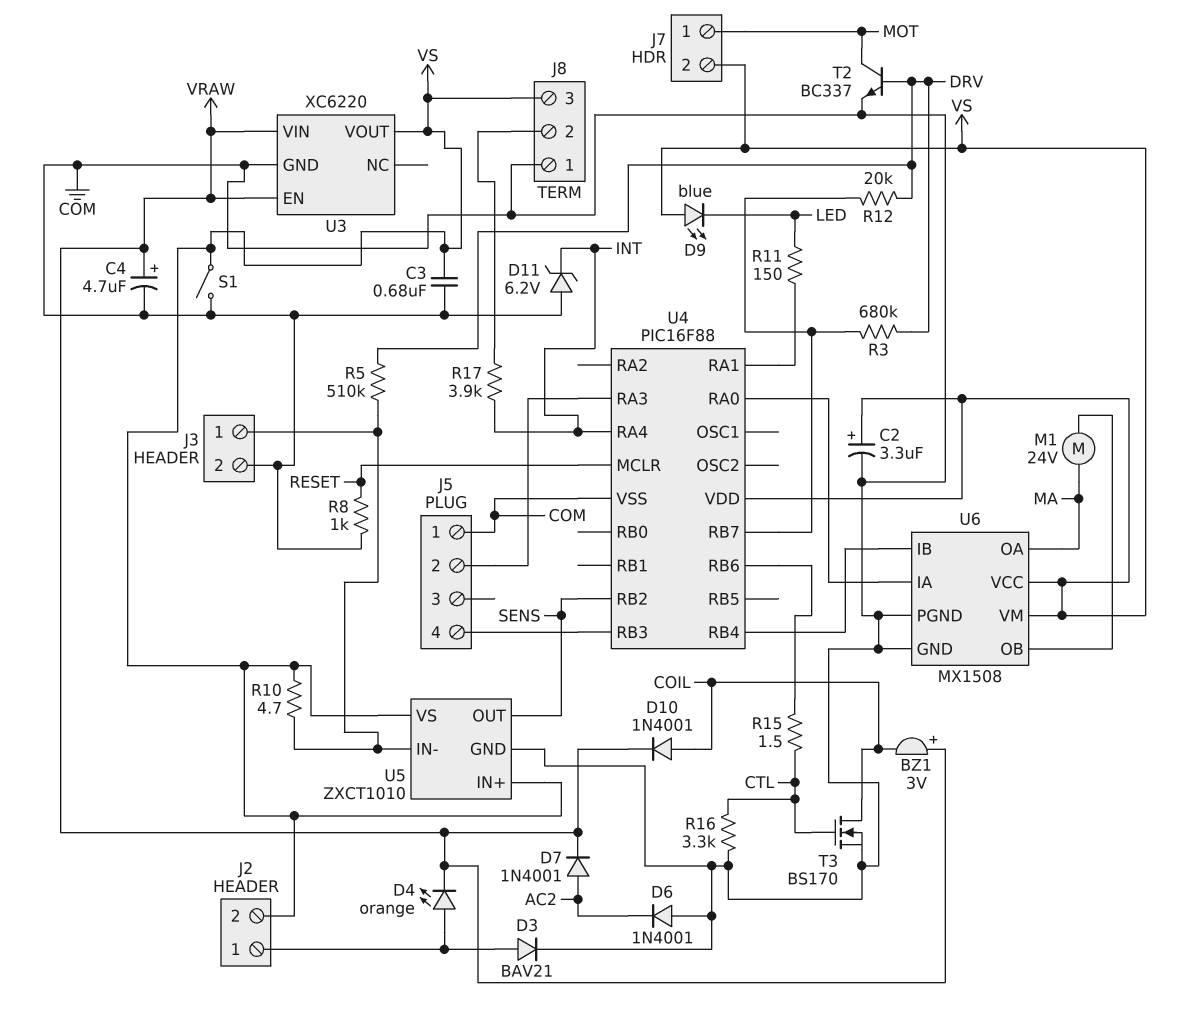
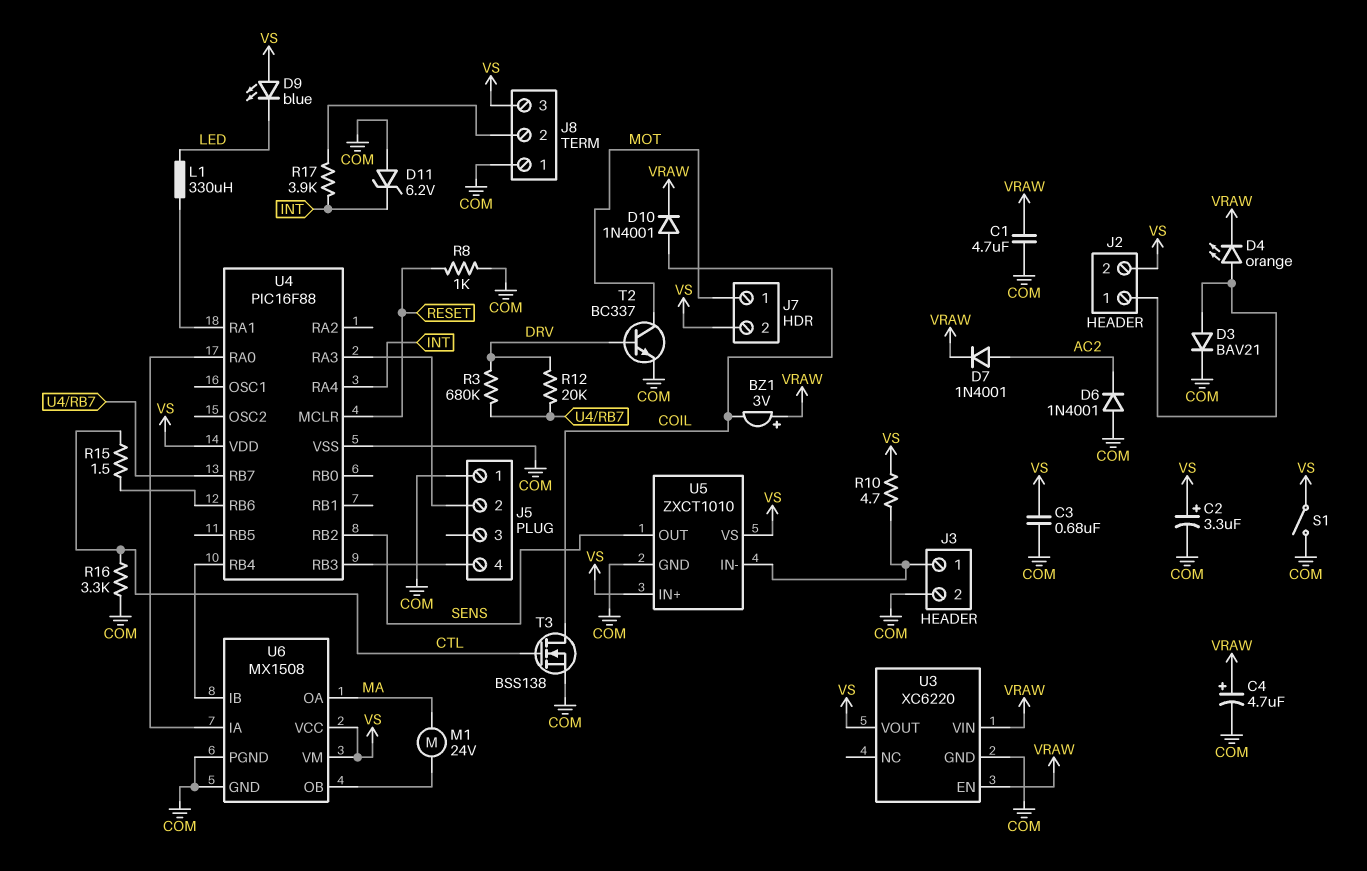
C1: none -> 4.7uF (COM, VRAW)
L1: none -> 330uH (LED, U4/RA1)
R5: 510k (DRV, J3/1) -> none
R11: 150 (LED, U4/RA1) -> none
T3: NMOS BS170 (G CTL, D COIL, S COM) -> NMOS BSS138 (G CTL, D COIL, S COM)

